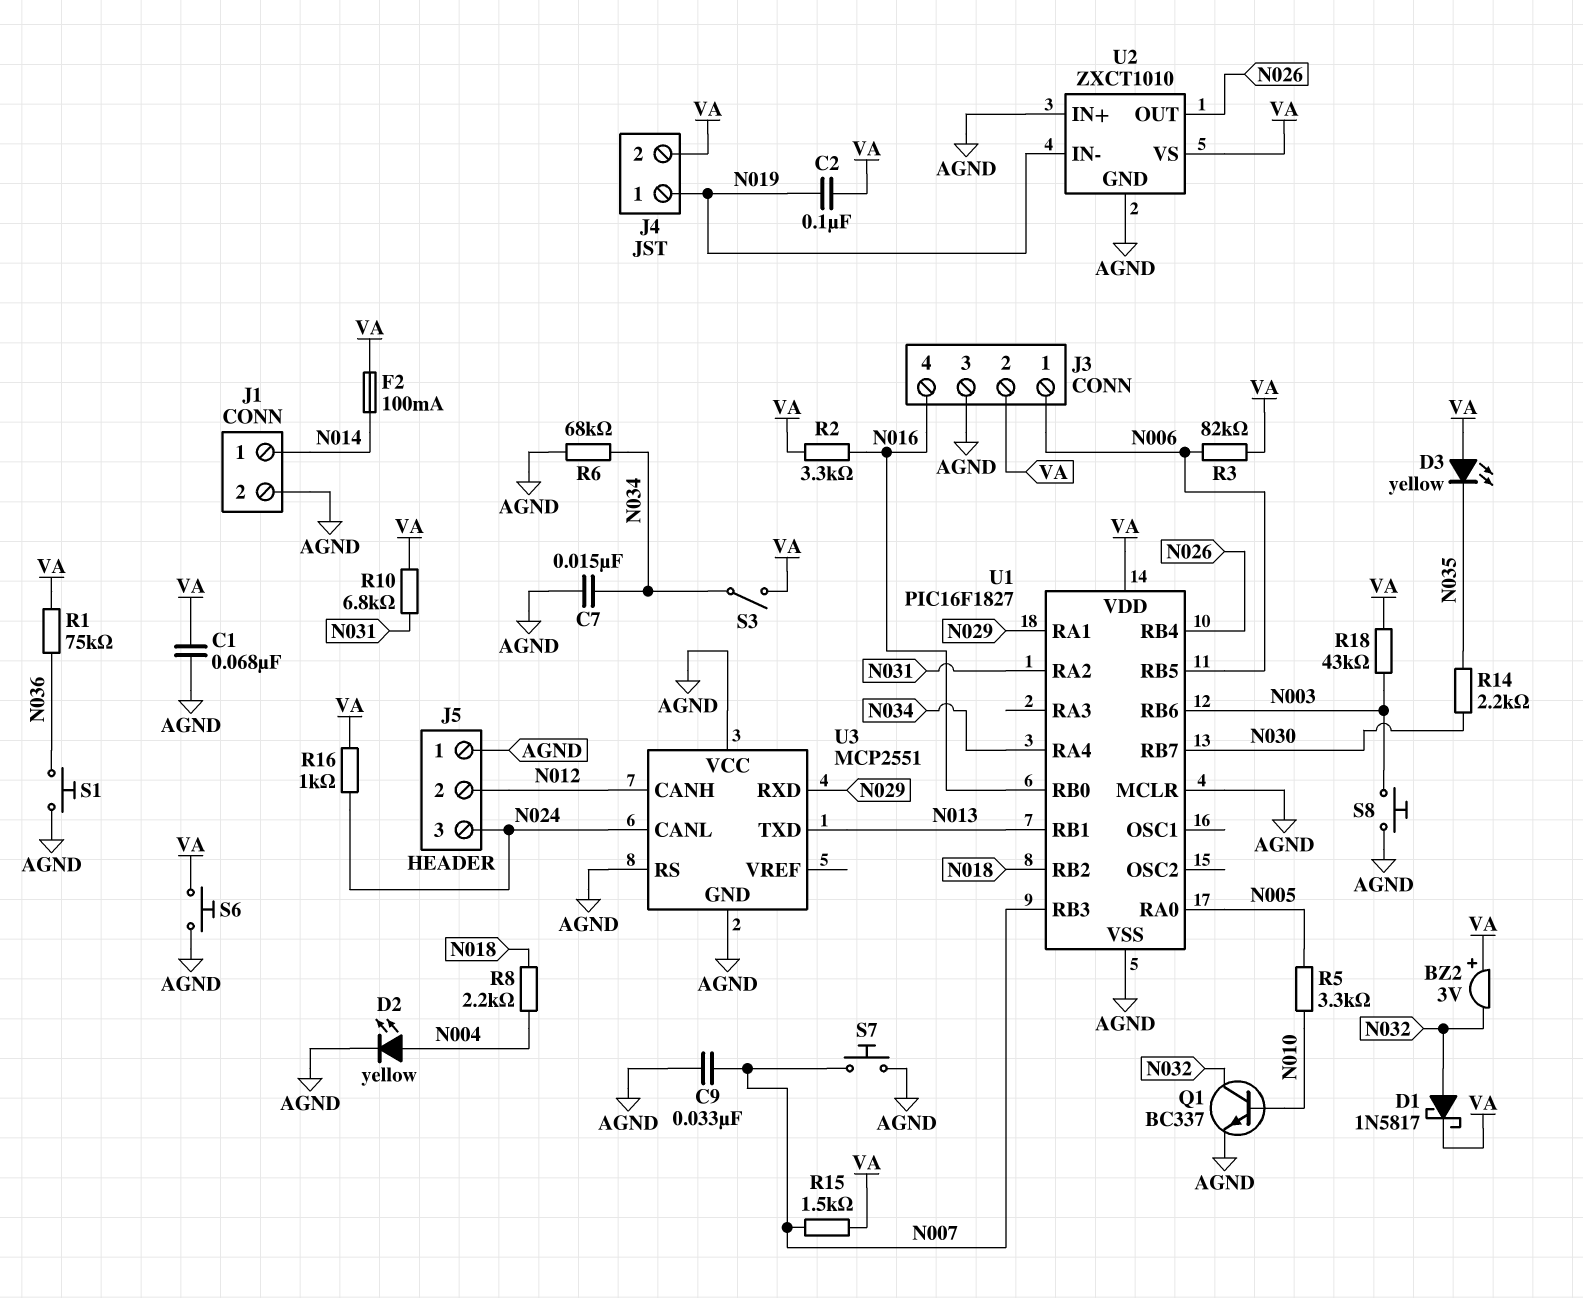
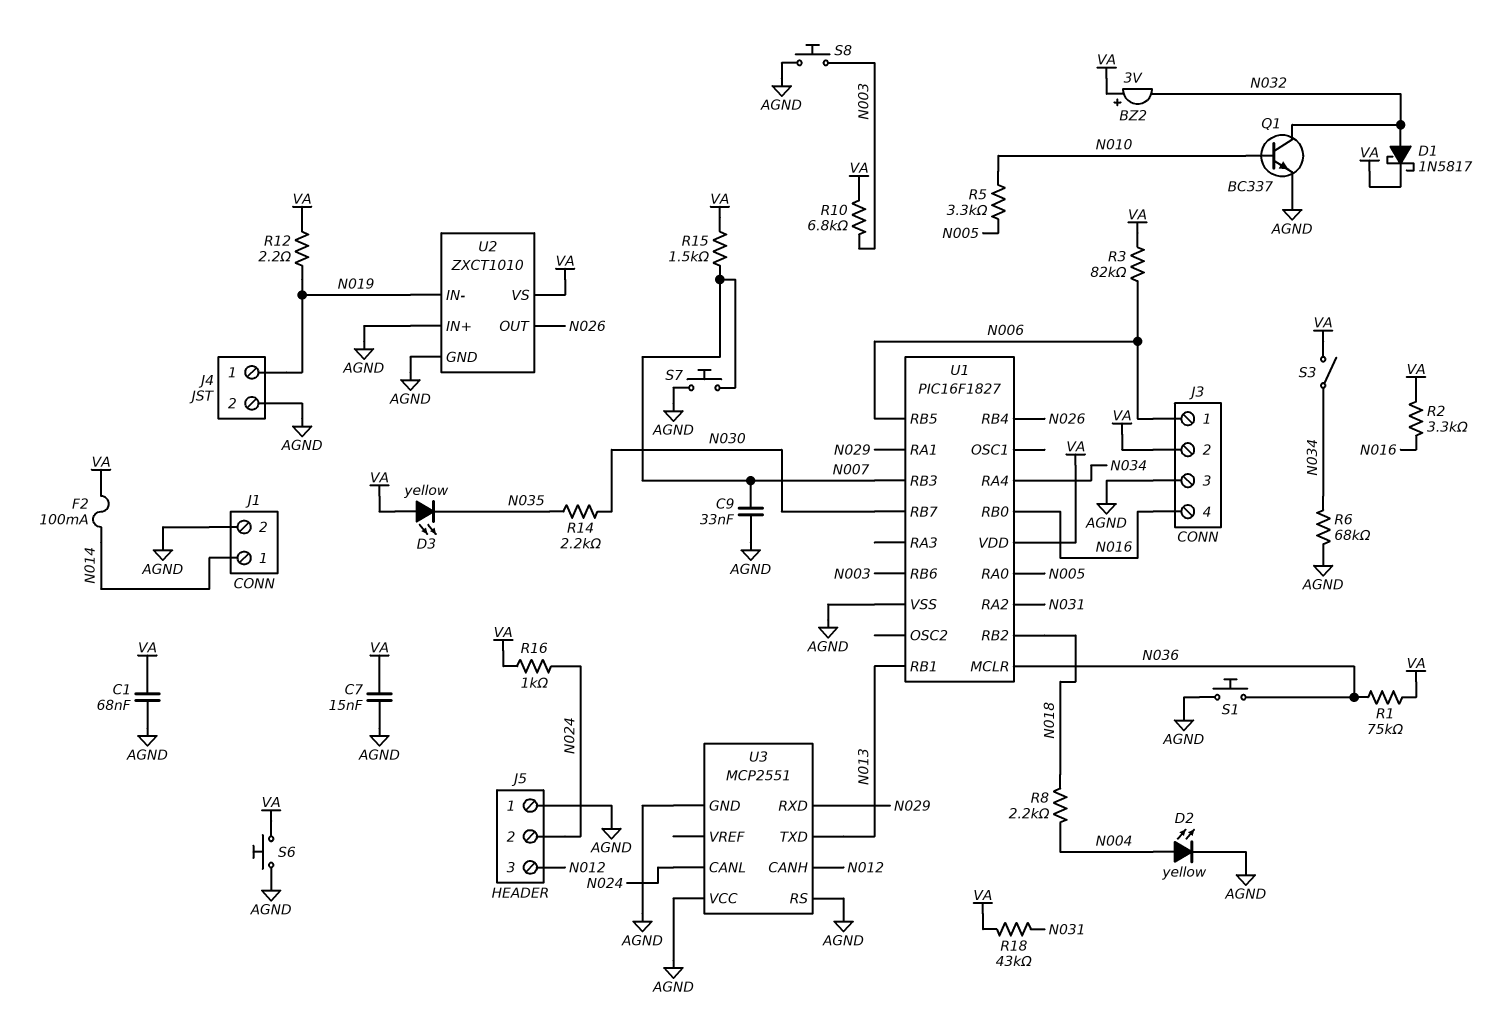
C2: 100nF (N019, VA) -> none
C7: 15nF (AGND, N034) -> 15nF (AGND, VA)
J4 pin 2: VA -> AGND
J5 pin 2: N012 -> N024
J5 pin 3: N024 -> N012
R10: 6.8k (N031, VA) -> 6.8k (N003, VA)
R12: none -> 2.2 (N019, VA)
R18: 43k (N003, VA) -> 43k (N031, VA)
U1 pin MCLR: AGND -> N036

